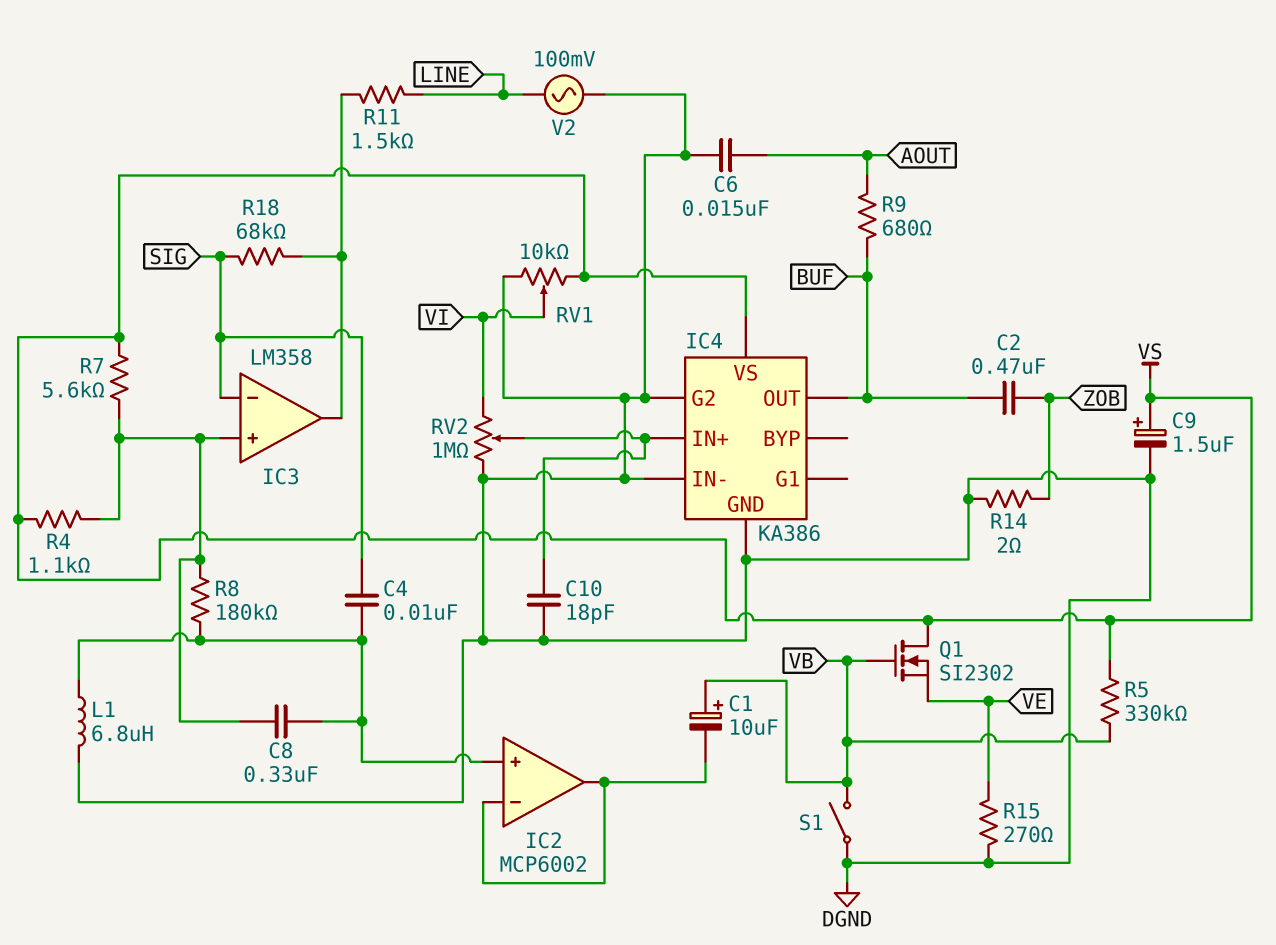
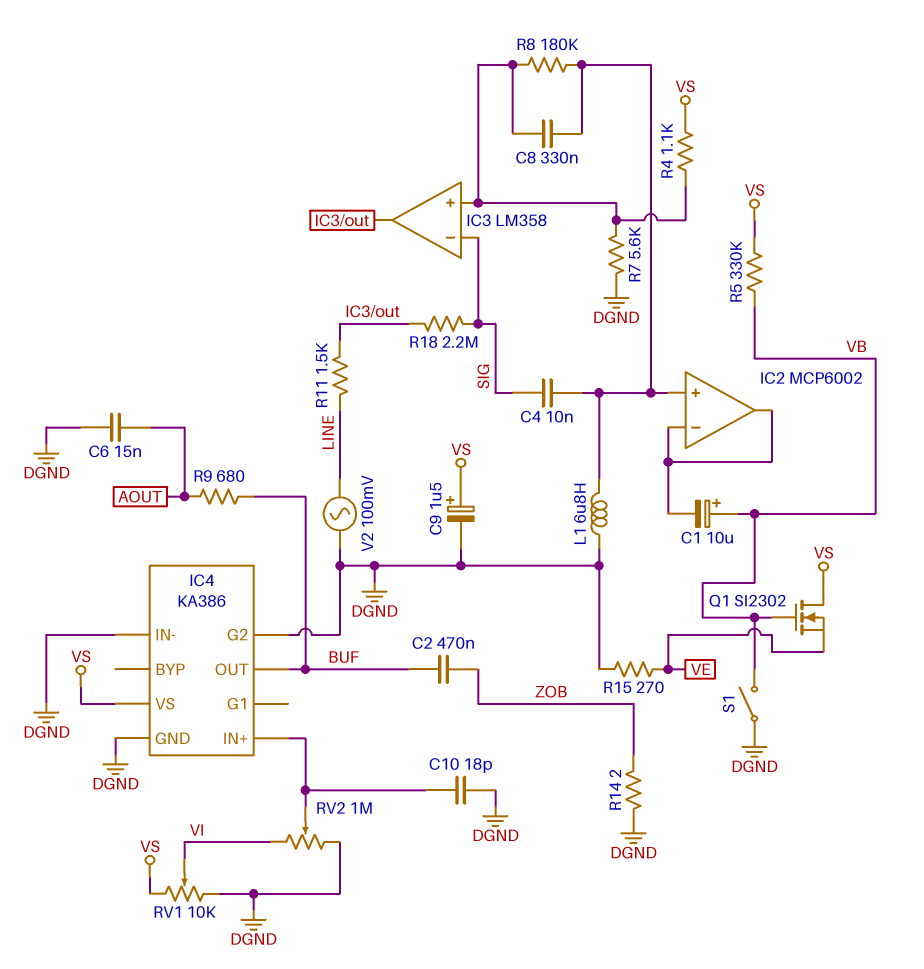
R7: 5.6k (IC3/in+, VS) -> 5.6k (DGND, IC3/in+)
R18: 68k (IC3/out, SIG) -> 2.2M (IC3/out, SIG)

